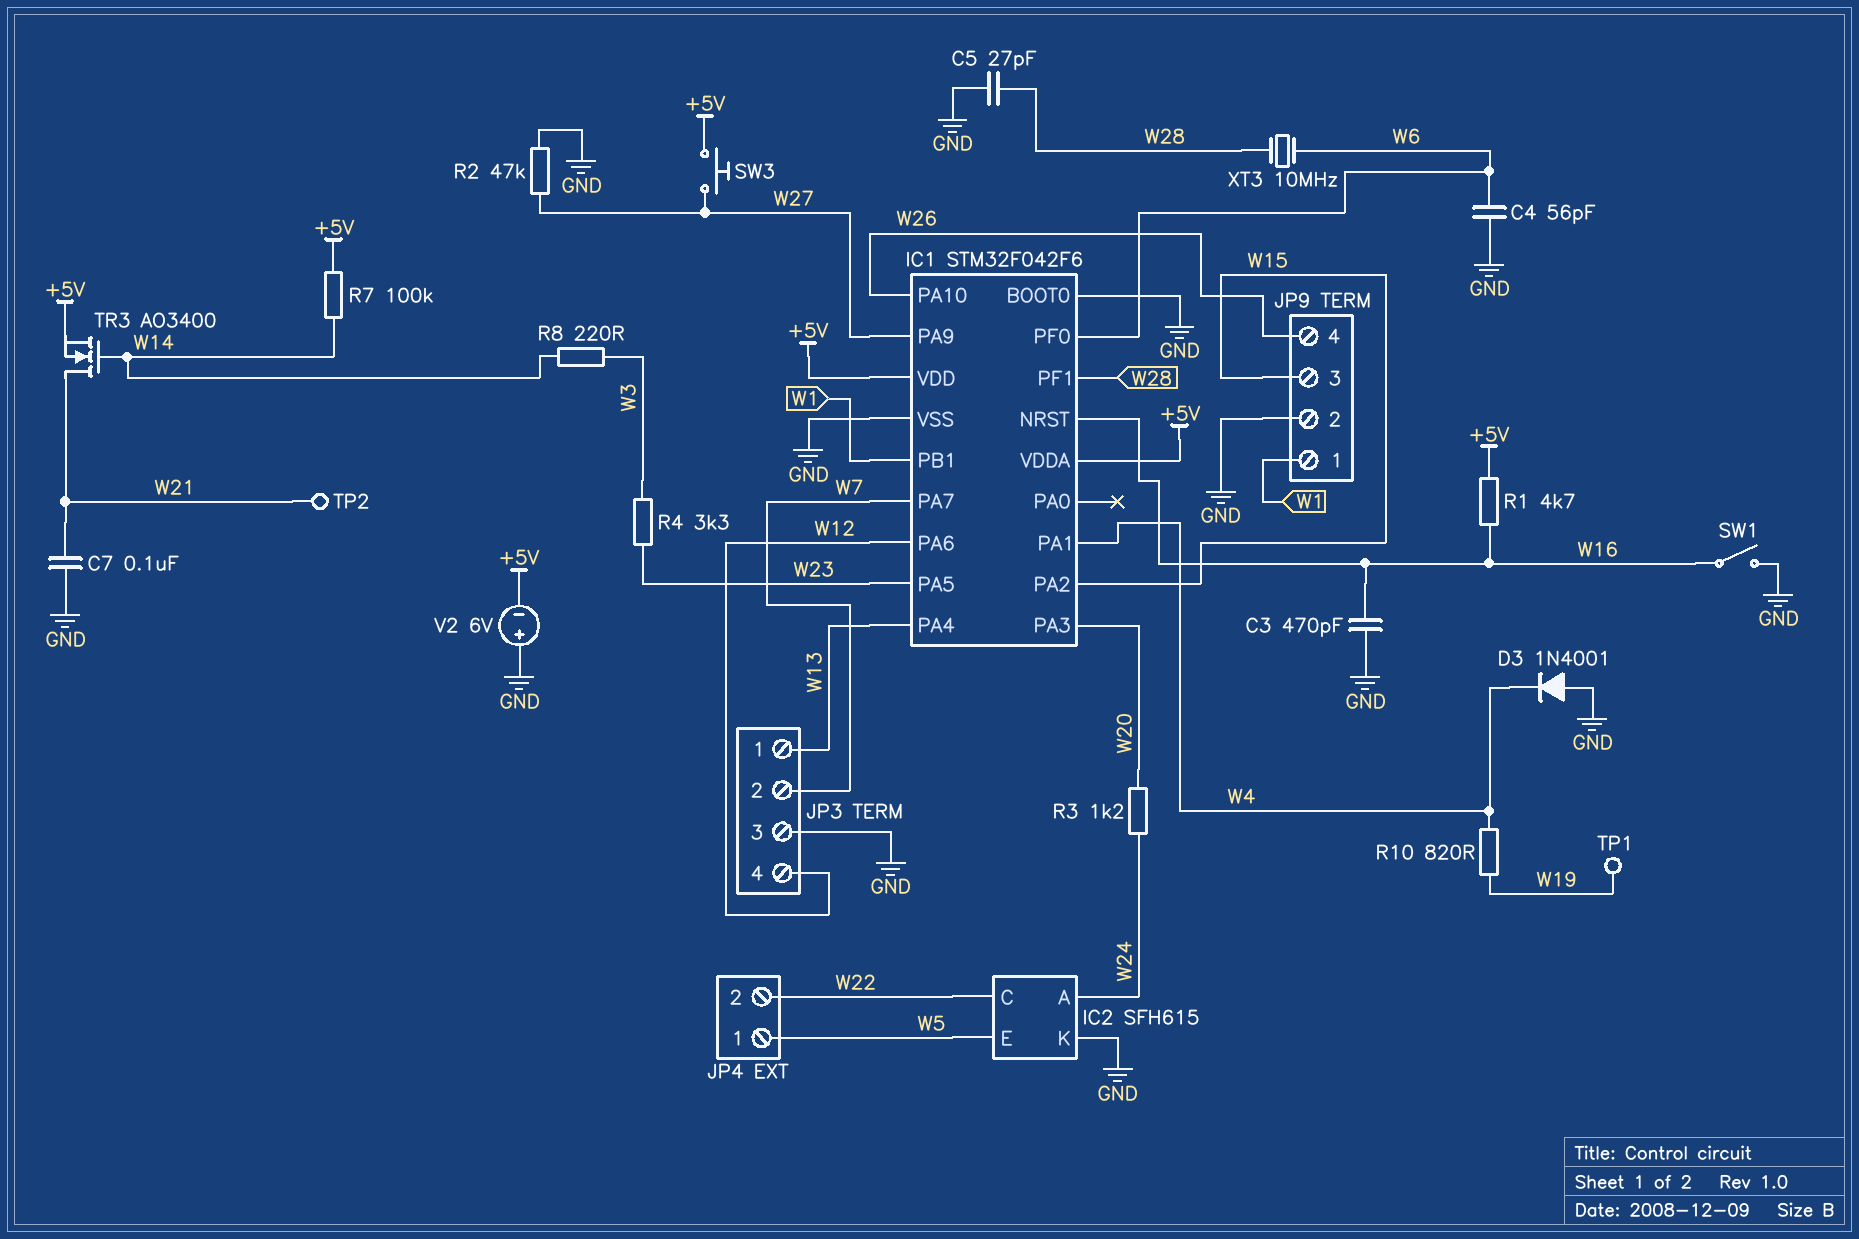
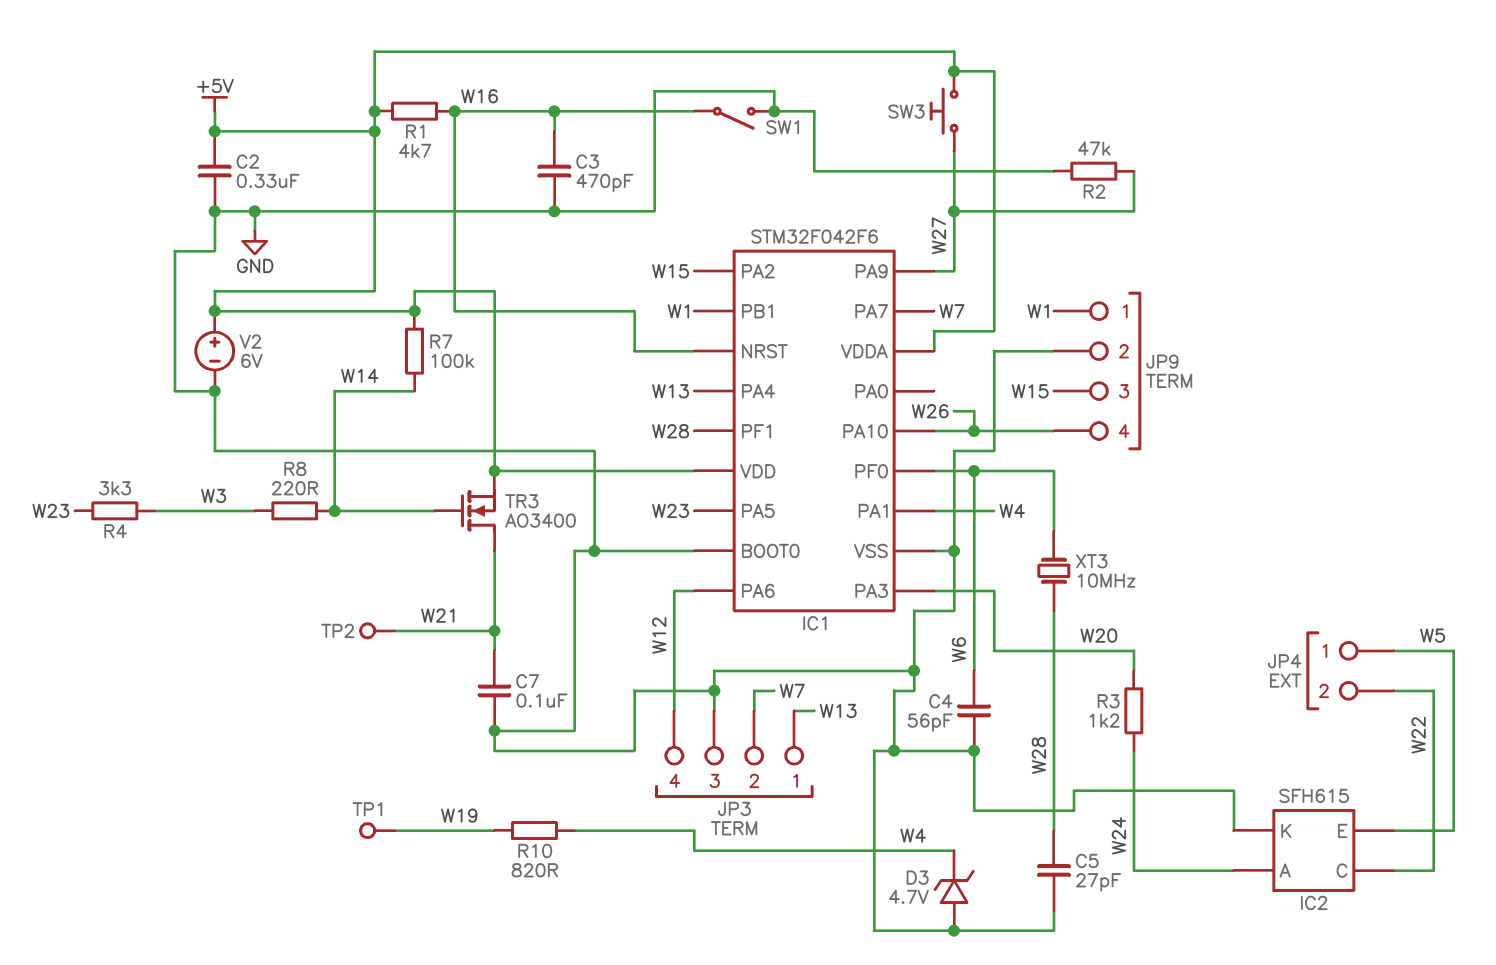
C2: none -> 330nF (+5V, GND)
D3: diode 1N4001 (A GND, K W4) -> zener 4.7V (A GND, K W4)
V2: 6V (plus GND, minus +5V) -> 6V (plus +5V, minus GND)

